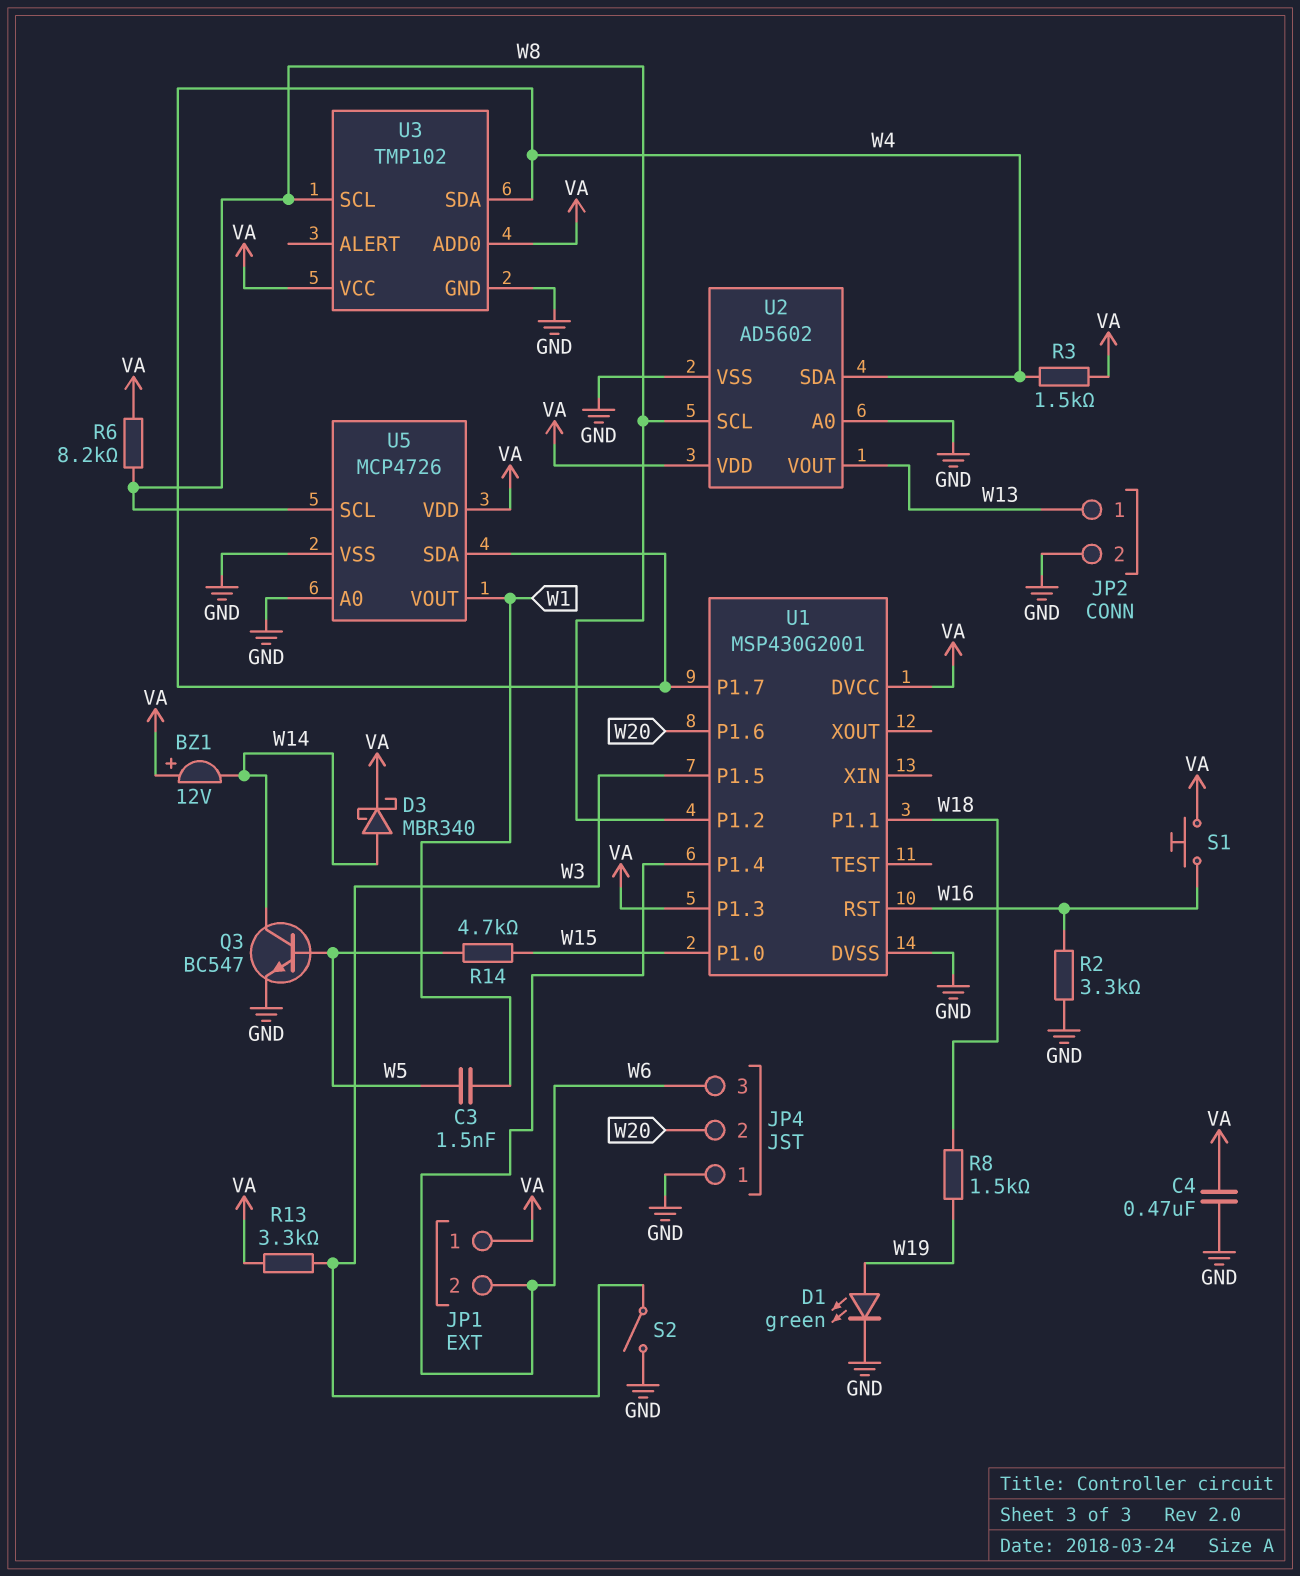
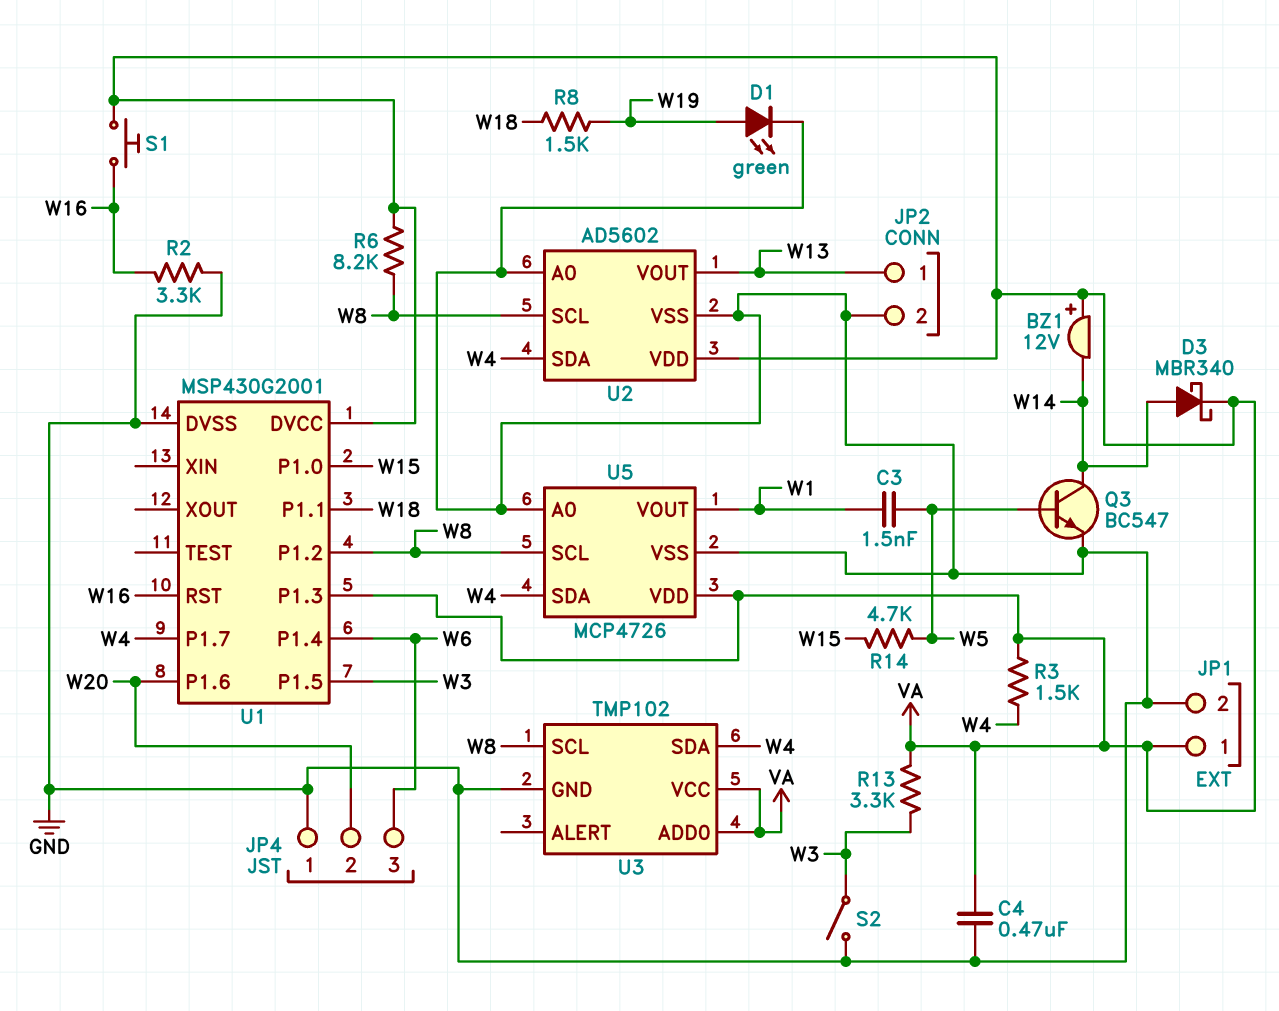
JP1 pin 2: W6 -> GND

